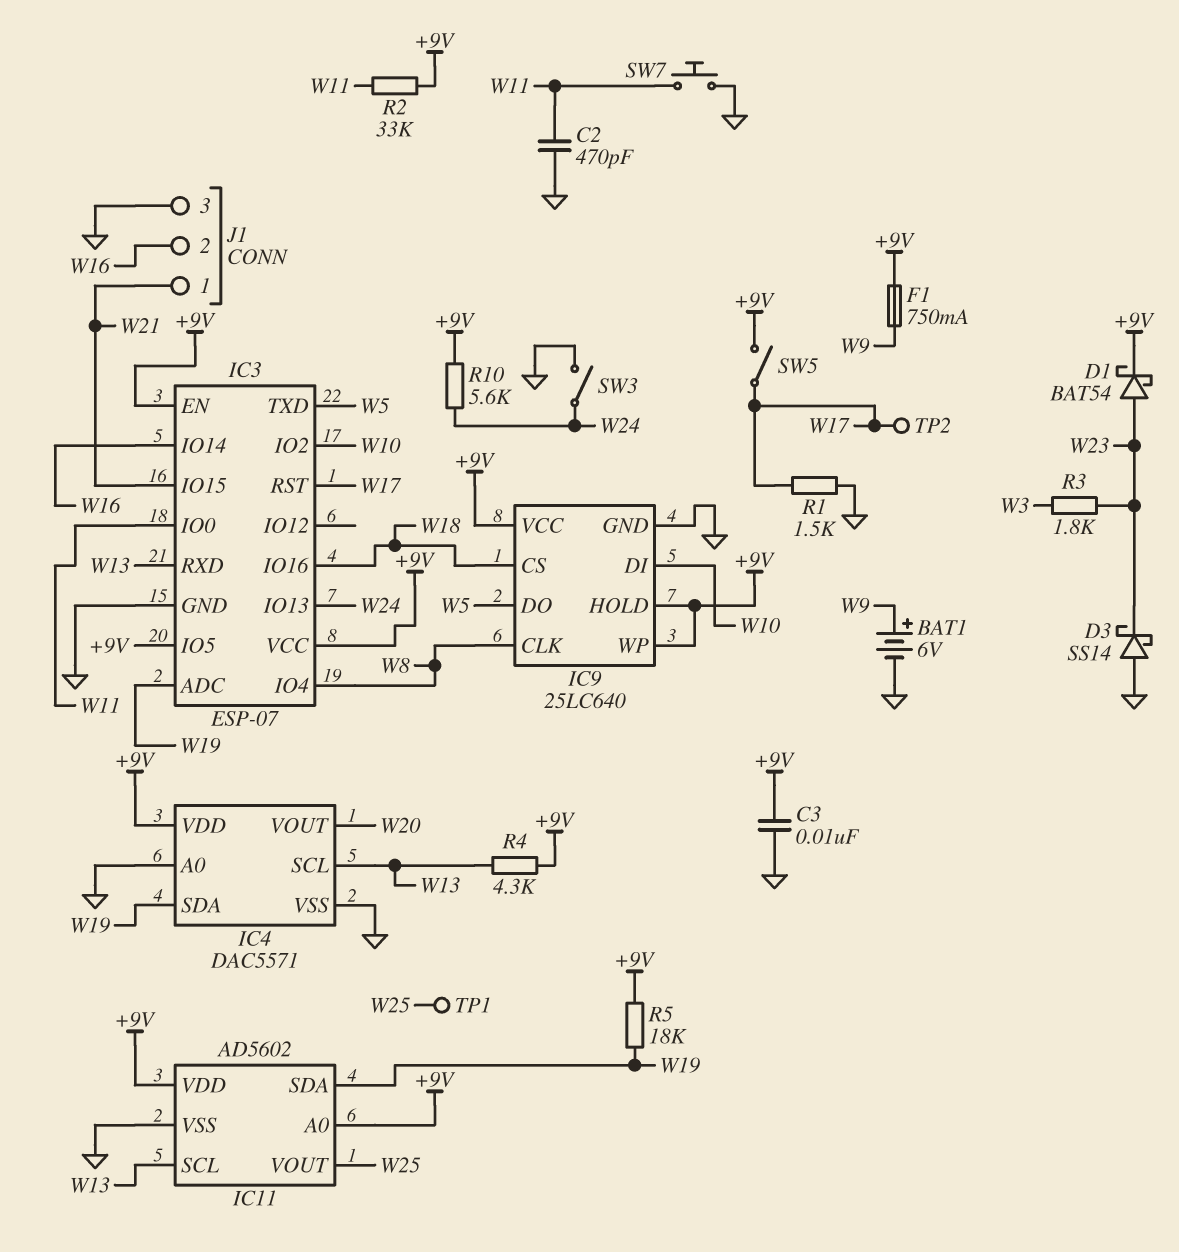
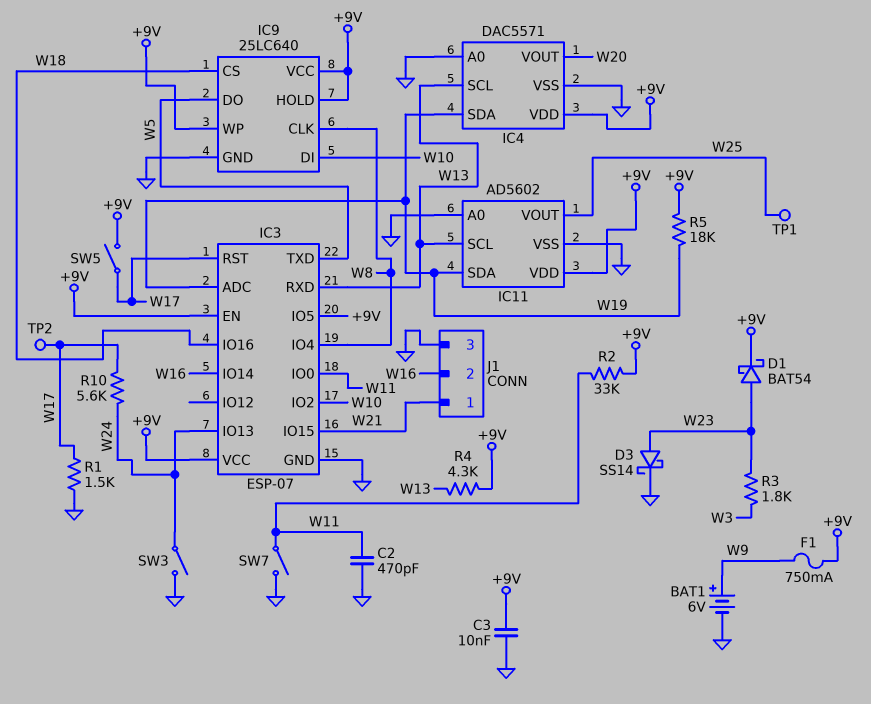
D3: schottky SS14 (A GND, K W23) -> schottky SS14 (A W23, K GND)
IC11 pin A0: +9V -> GND
R10: 5.6k (+9V, W24) -> 5.6k (W17, W24)
SW7: button (GND, W11) -> switch (GND, W11)

